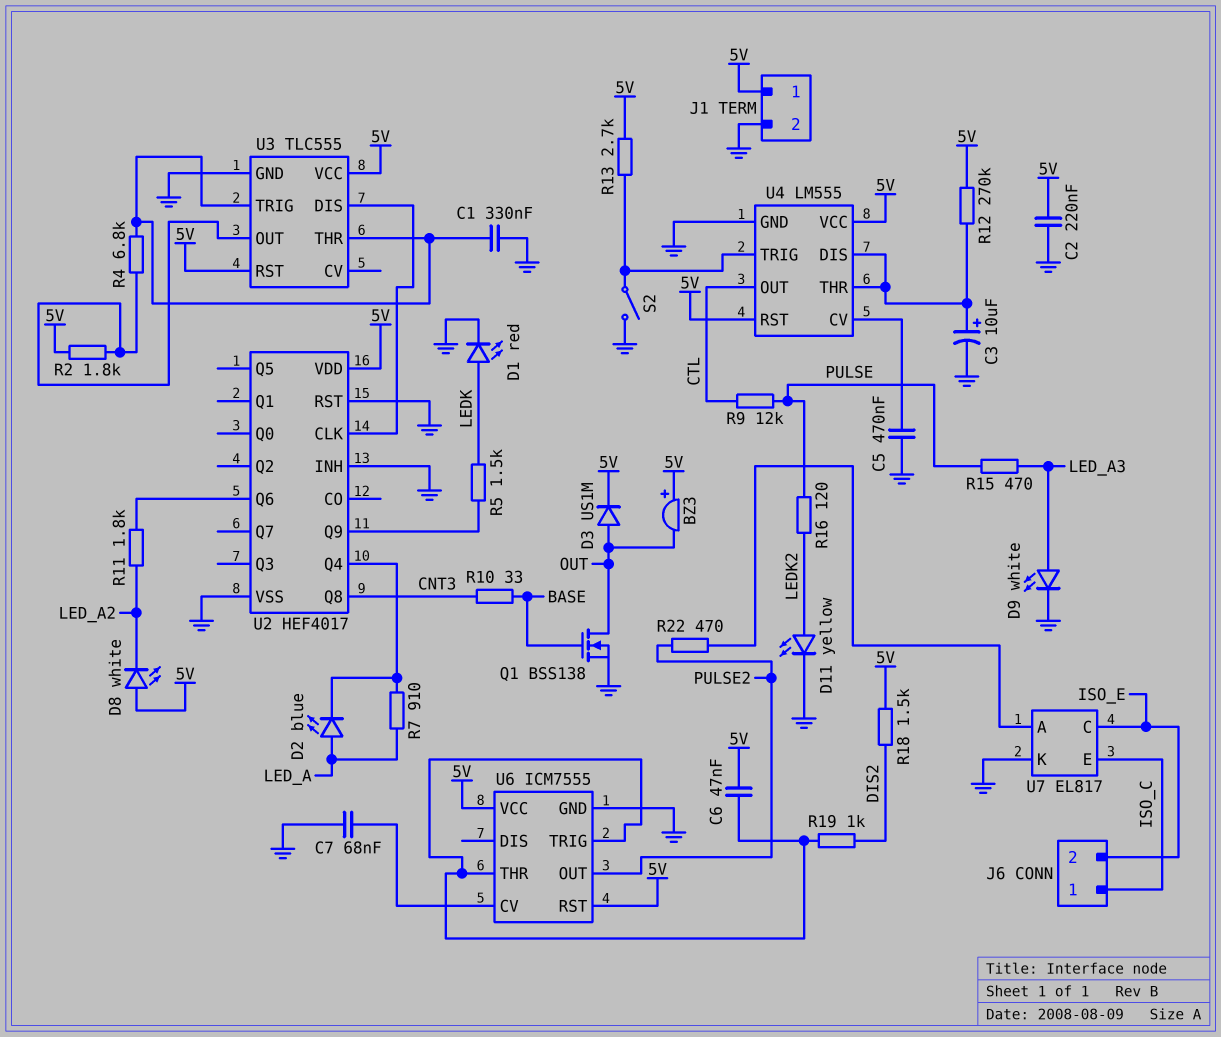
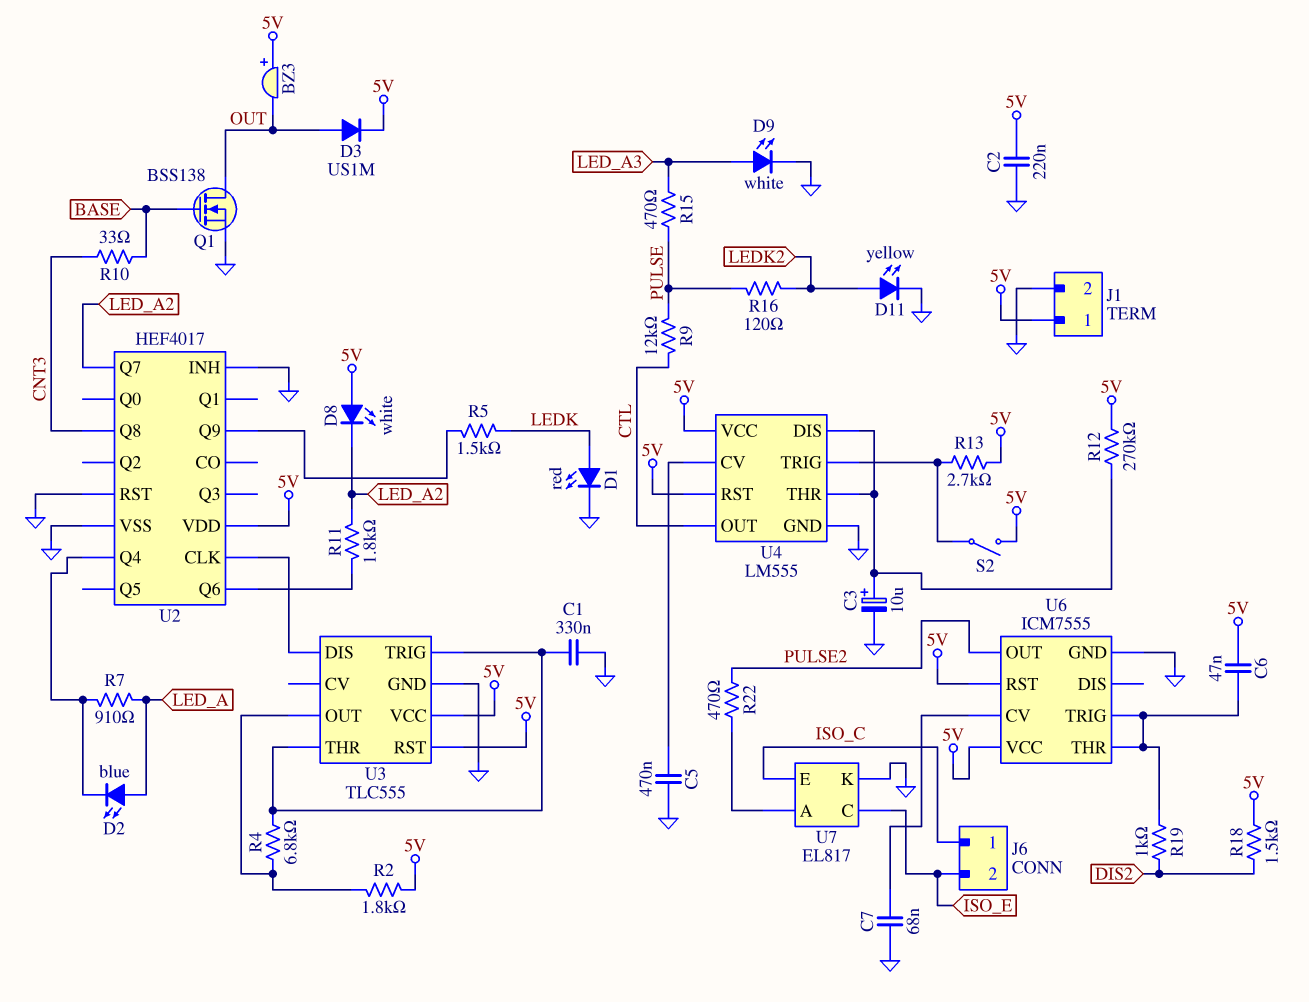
S2: switch (GND, U4/TRIG) -> switch (5V, U4/TRIG)
U2 pin Q7: none -> LED_A2

